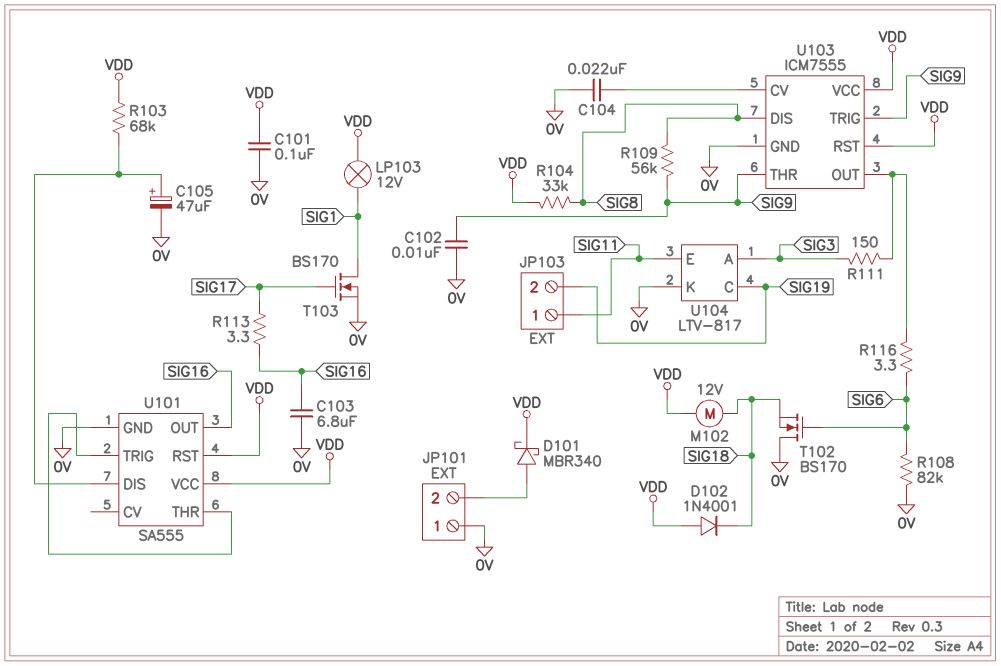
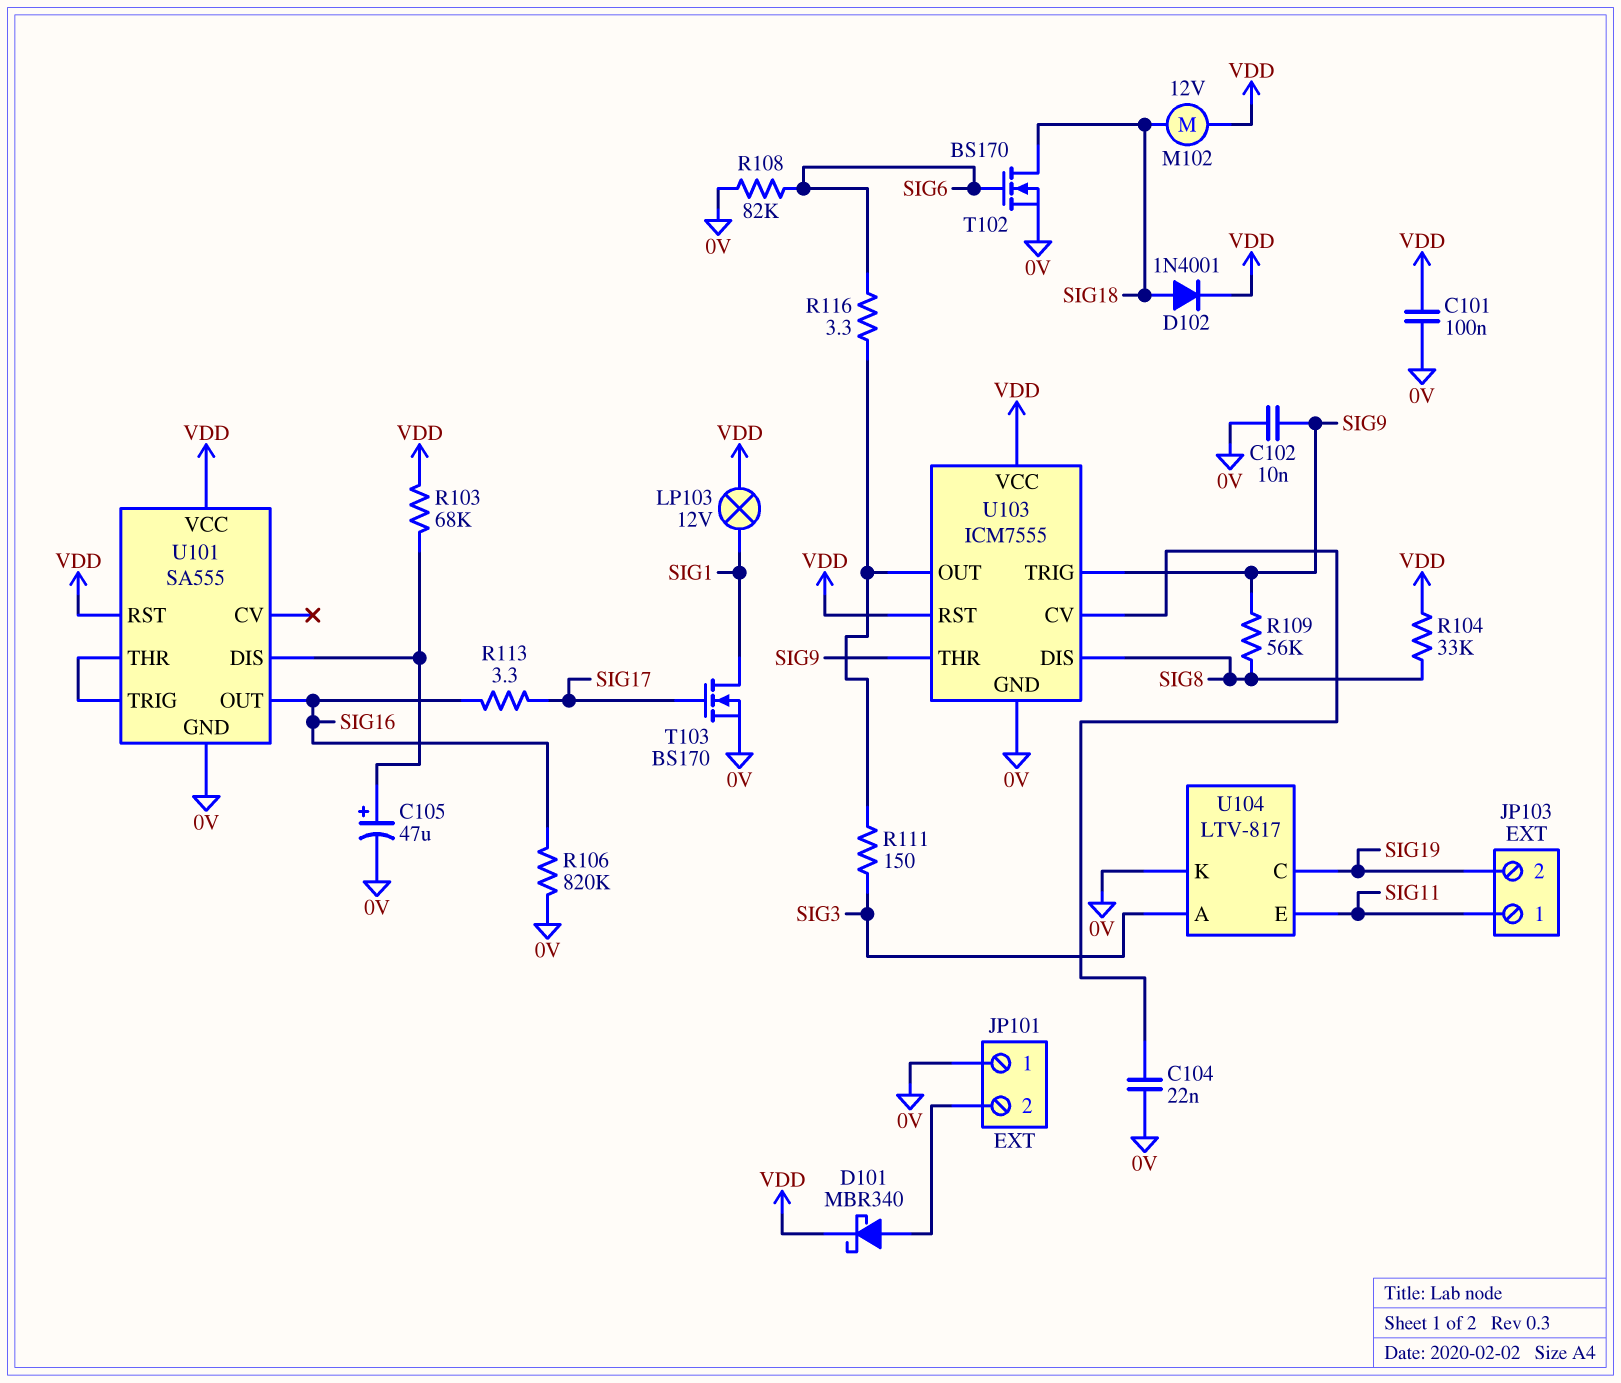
C103: 6.8uF (0V, SIG16) -> none
D102: diode 1N4001 (A VDD, K SIG18) -> diode 1N4001 (A SIG18, K VDD)
R106: none -> 820k (0V, SIG16)
T102: NMOS BS170 (G SIG6, D 0V, S SIG18) -> NMOS BS170 (G SIG6, D SIG18, S 0V)

